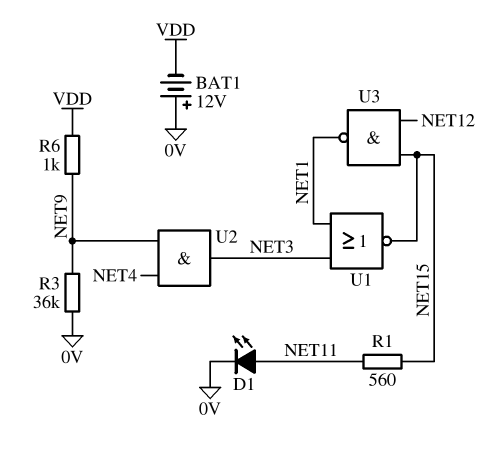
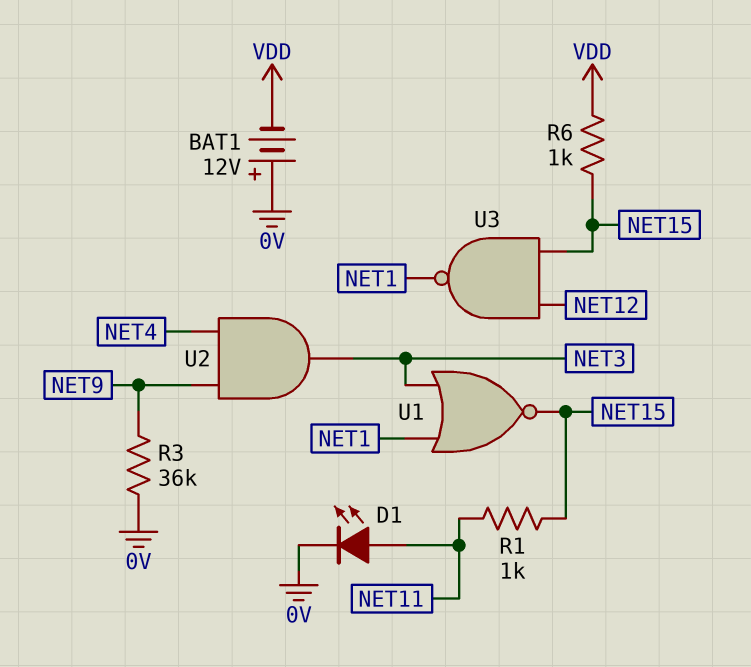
R1: 560 (NET11, NET15) -> 1k (NET11, NET15)
R6: 1k (NET9, VDD) -> 1k (NET15, VDD)

